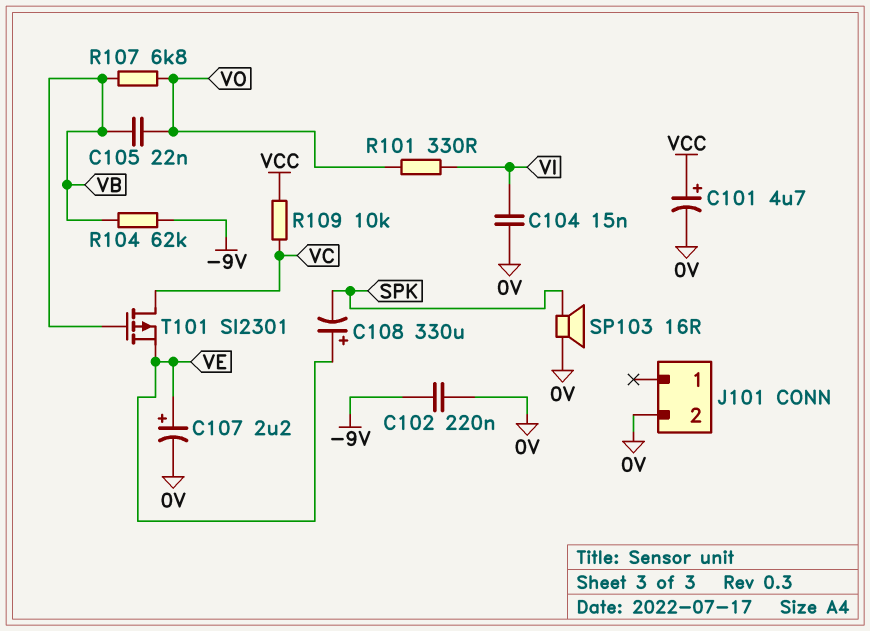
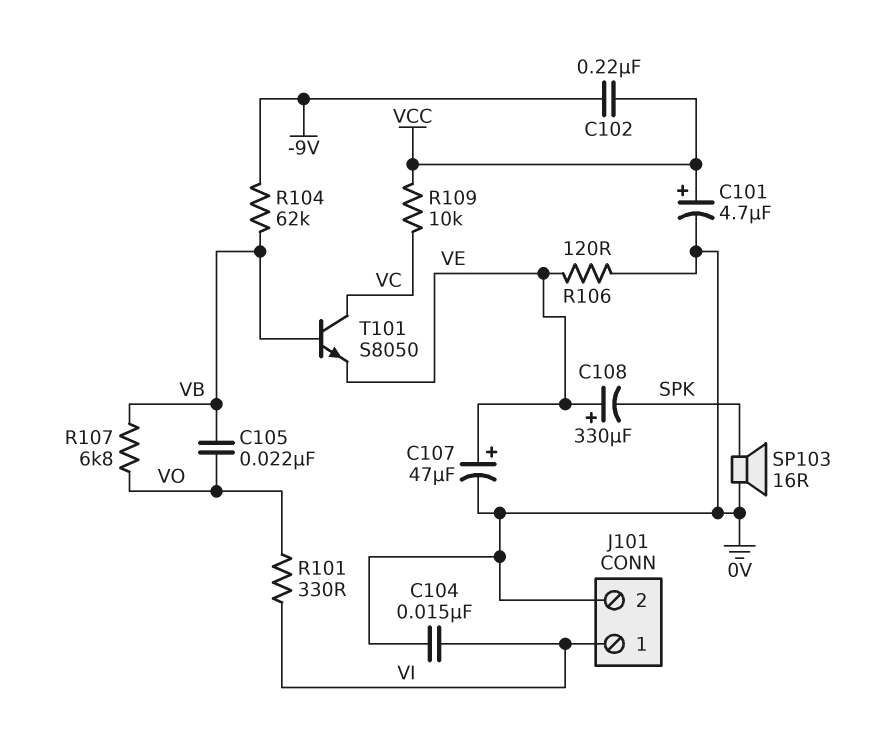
C102: 220nF (-9V, 0V) -> 220nF (-9V, VCC)
C107: 2.2uF (plus VE, minus 0V) -> 47uF (plus VE, minus 0V)
J101 pin 1: none -> VI
R106: none -> 120 (0V, VE)
T101: PMOS SI2301 (G VB, D VC, S VE) -> NPN S8050 (B VB, C VC, E VE)

